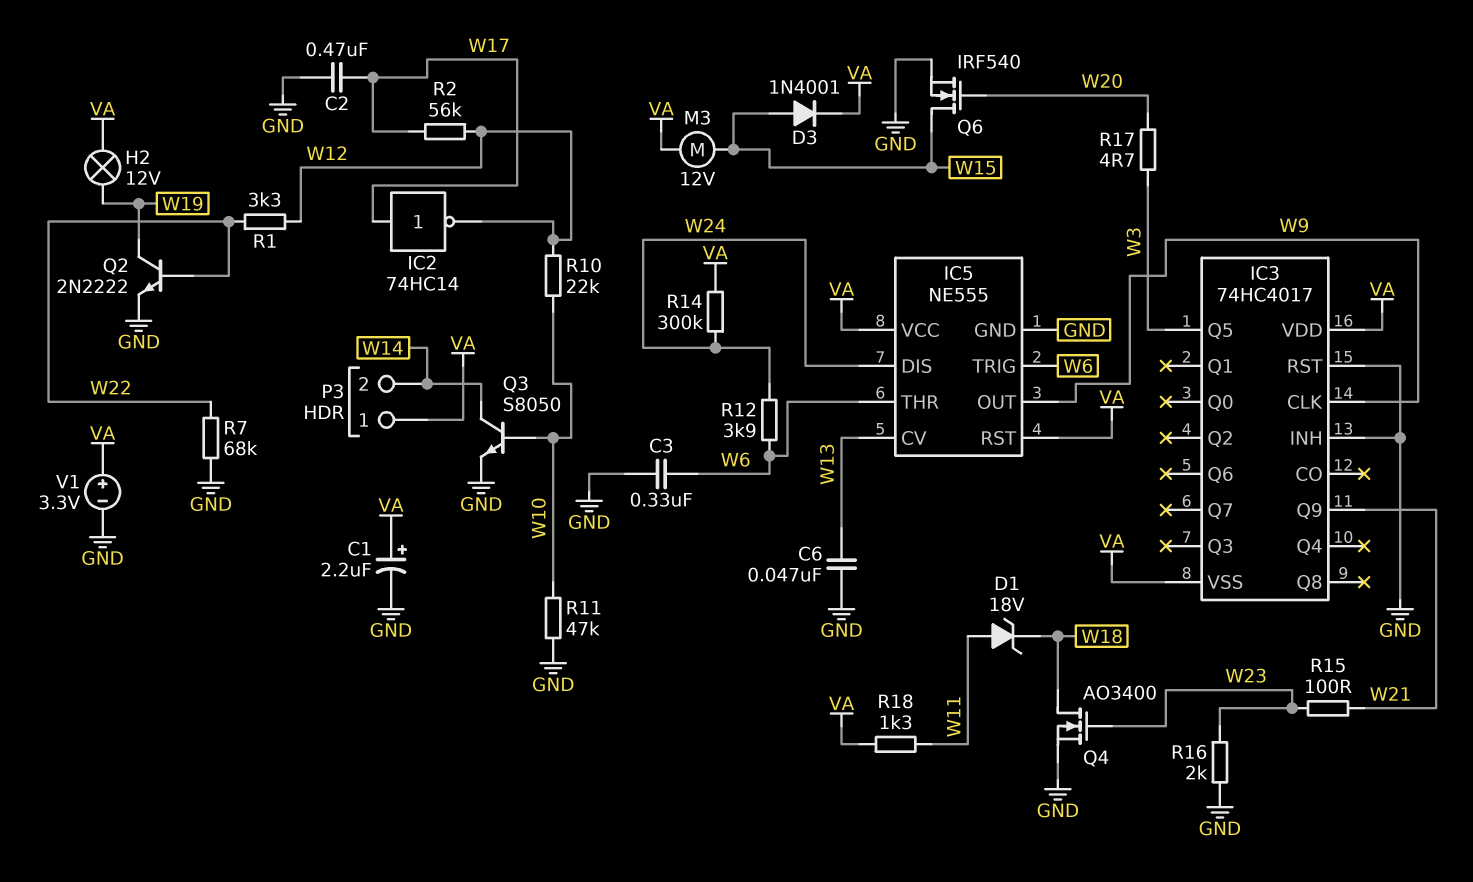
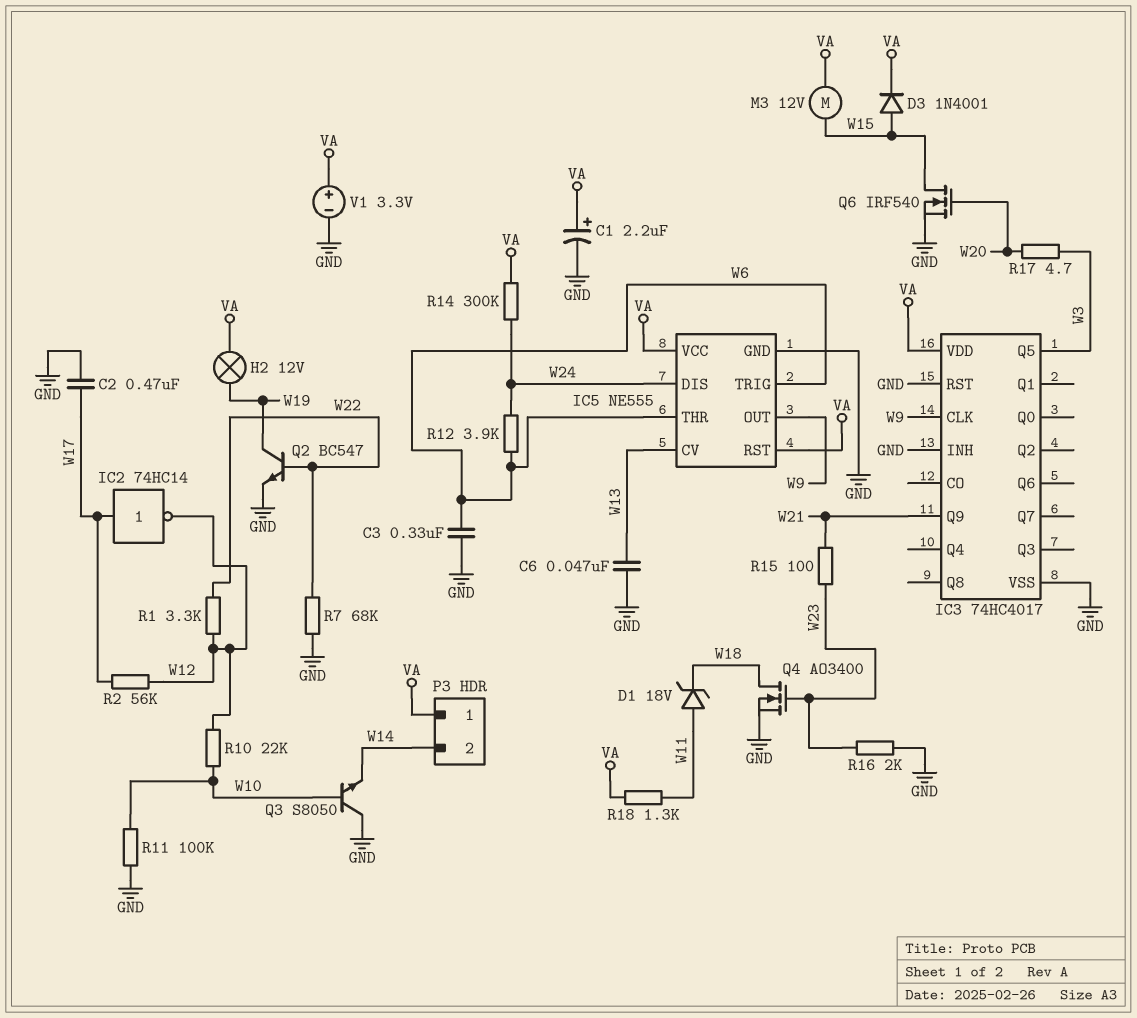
IC3 pin VSS: VA -> GND
Q2: NPN 2N2222 (B W22, C W19, E GND) -> NPN BC547 (B W22, C W19, E GND)
Q3: NPN S8050 (B W10, C W14, E GND) -> NPN S8050 (B W10, C GND, E W14)
R11: 47k (GND, W10) -> 100k (GND, W10)

